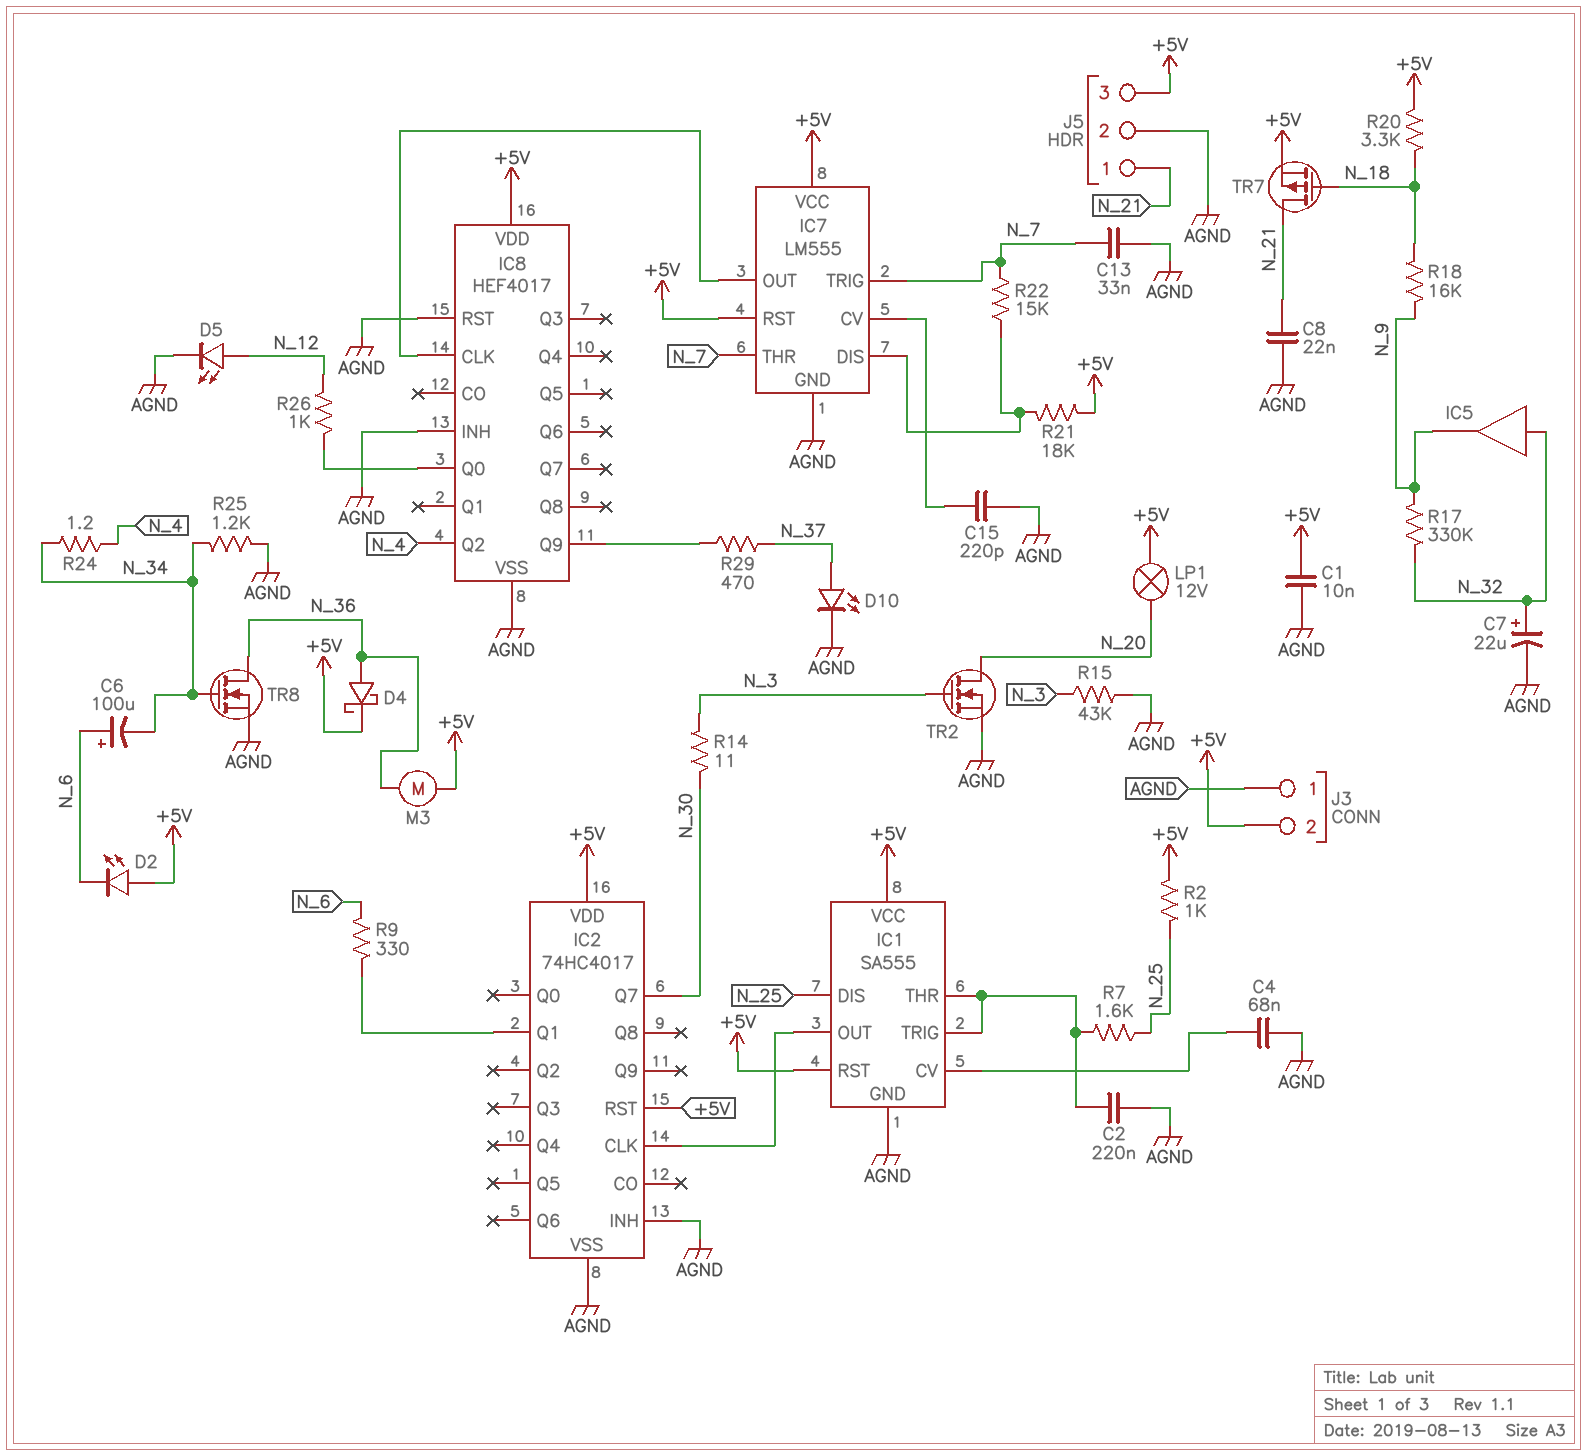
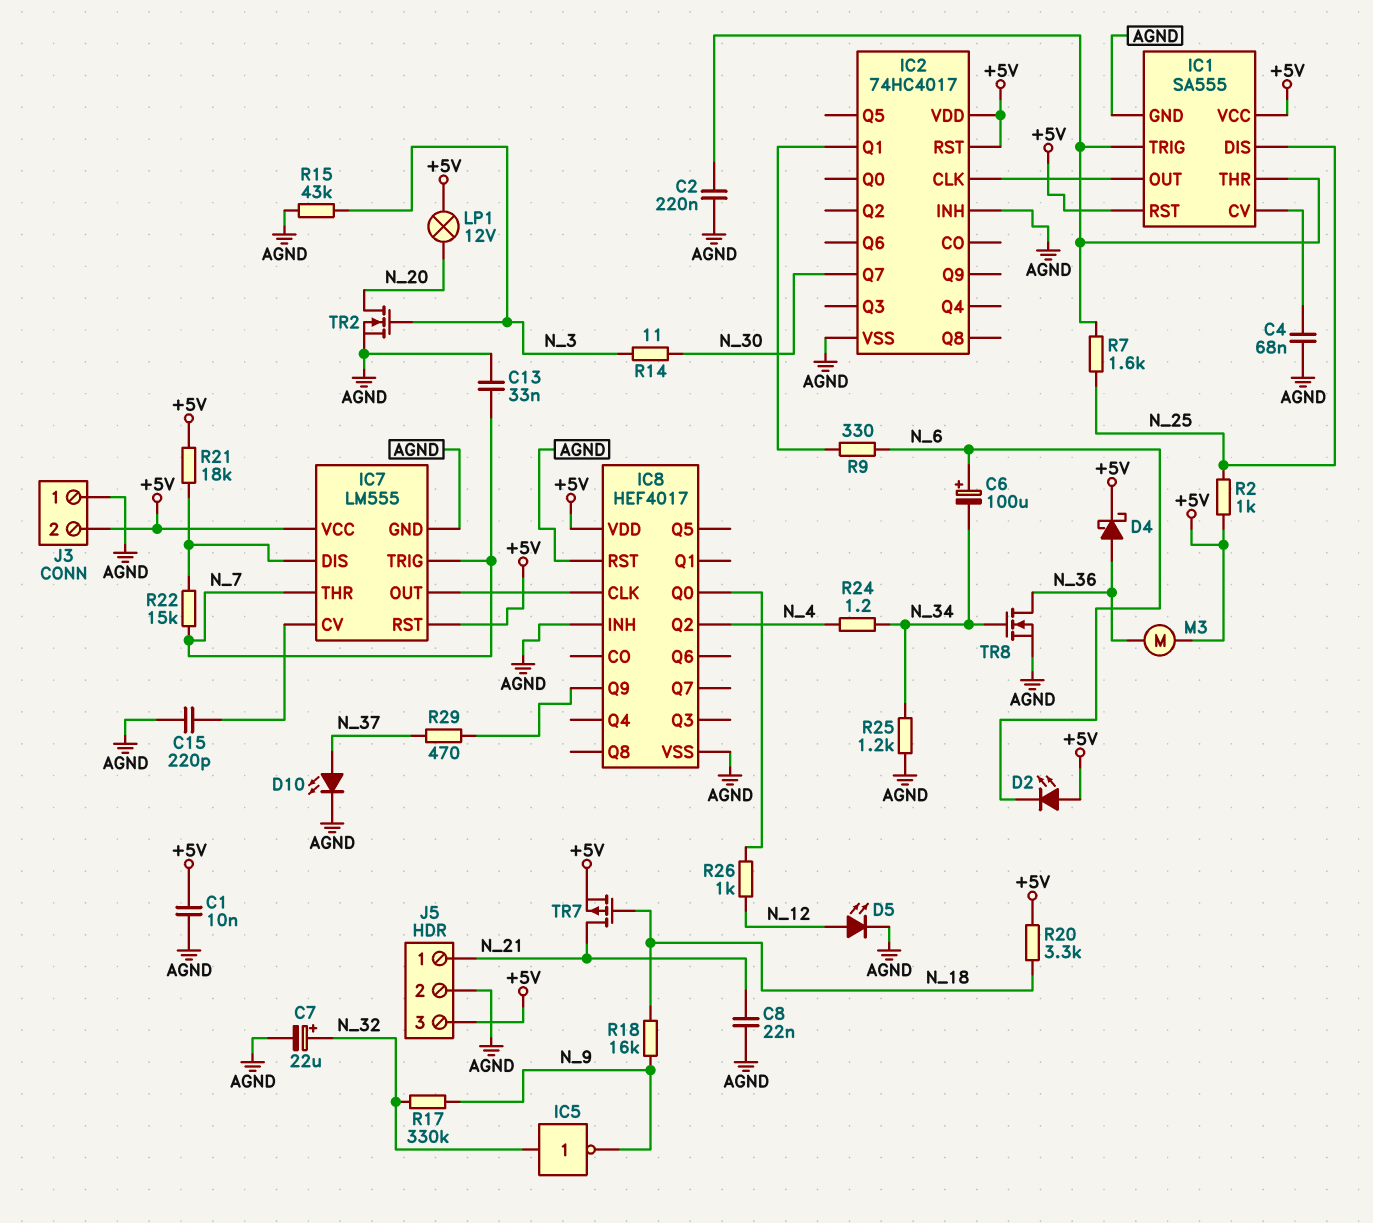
IC5: buffer (in N_32, out N_9) -> NOT (in N_32, out N_9)

